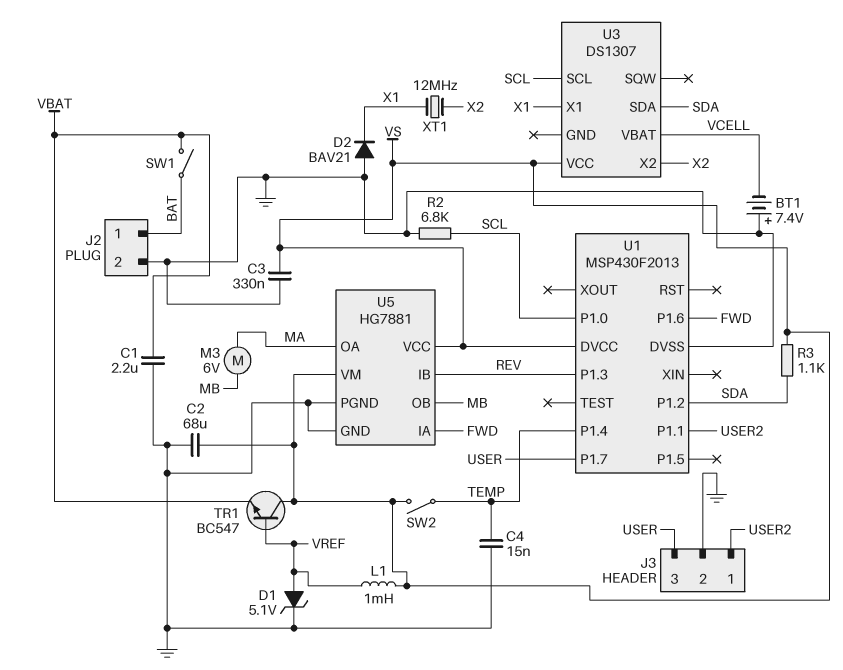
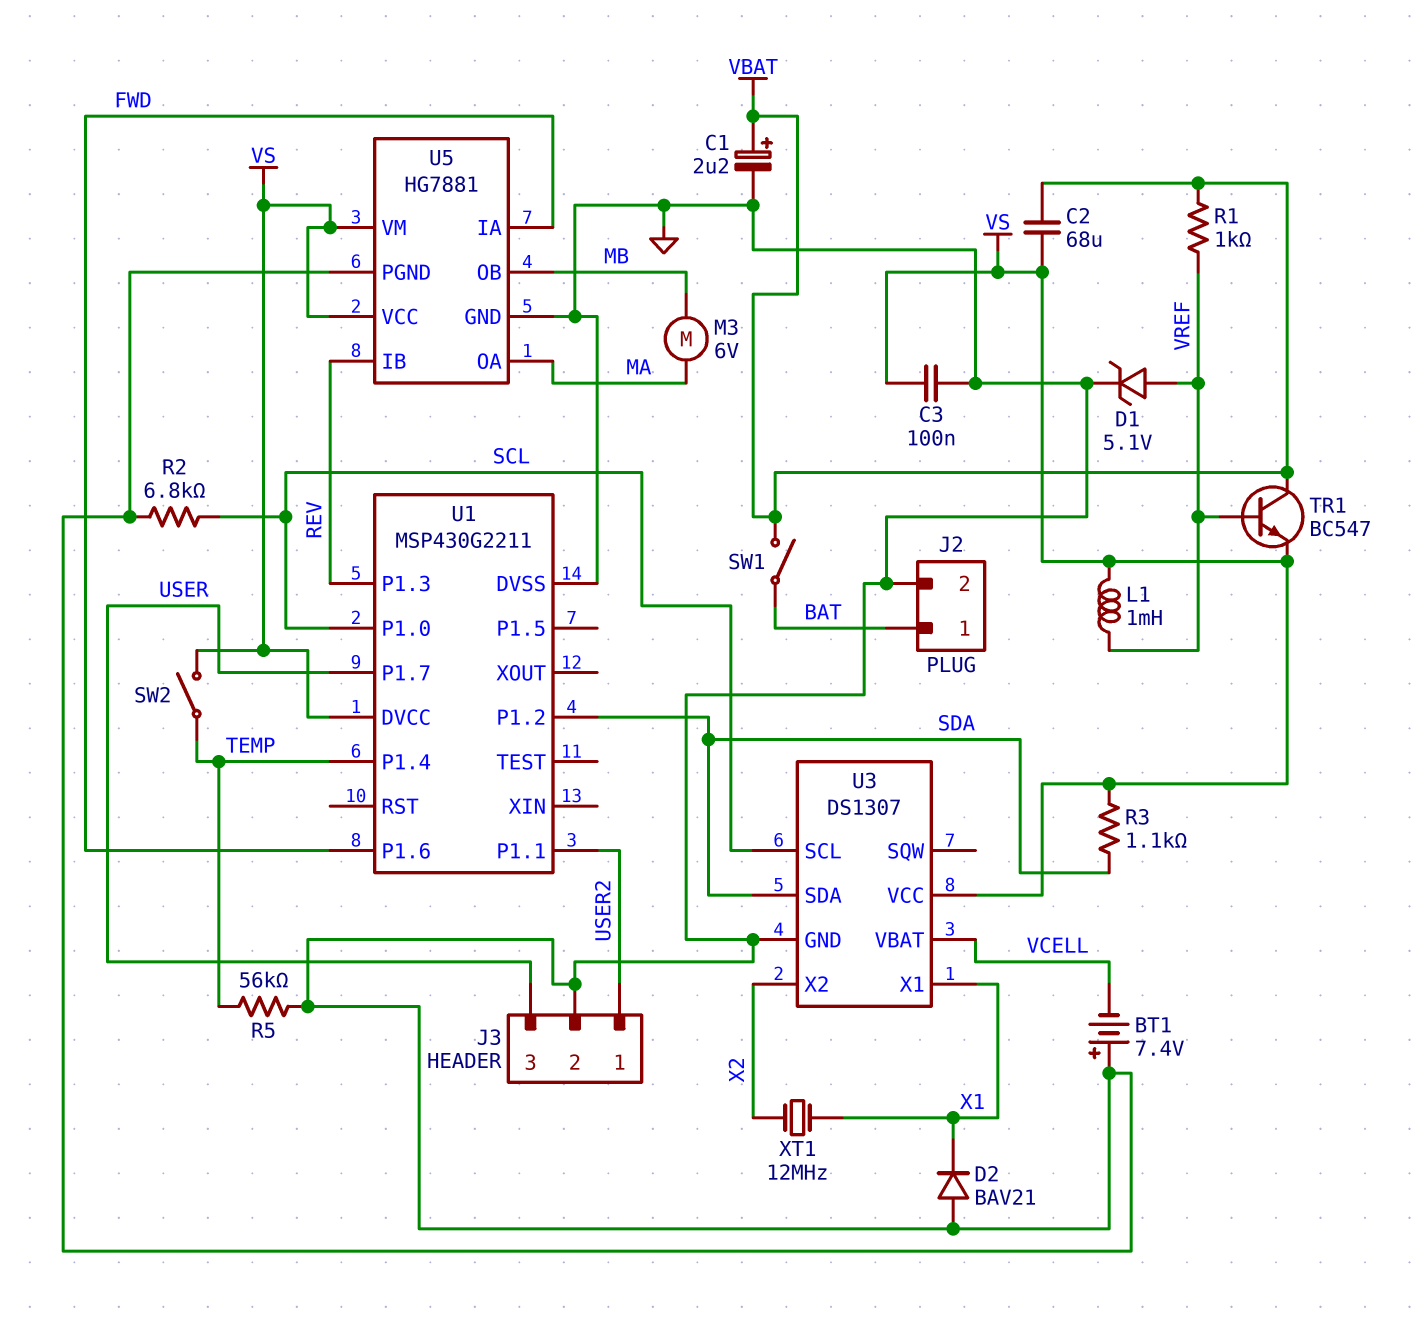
C1: 2.2uF (GND, VBAT) -> 2.2uF (plus VBAT, minus GND)
C2: 68uF (GND, VS) -> 68uF (VBAT, VS)
C3: 330nF (GND, VS) -> 100nF (GND, VS)
C4: 15nF (GND, TEMP) -> none
R1: none -> 1k (VBAT, VREF)
R5: none -> 56k (GND, TEMP)
TR1: NPN BC547 (B VREF, C VS, E VBAT) -> NPN BC547 (B VREF, C VBAT, E VS)
U1: MSP430F2013 -> MSP430G2211
U3 pin GND: none -> GND

